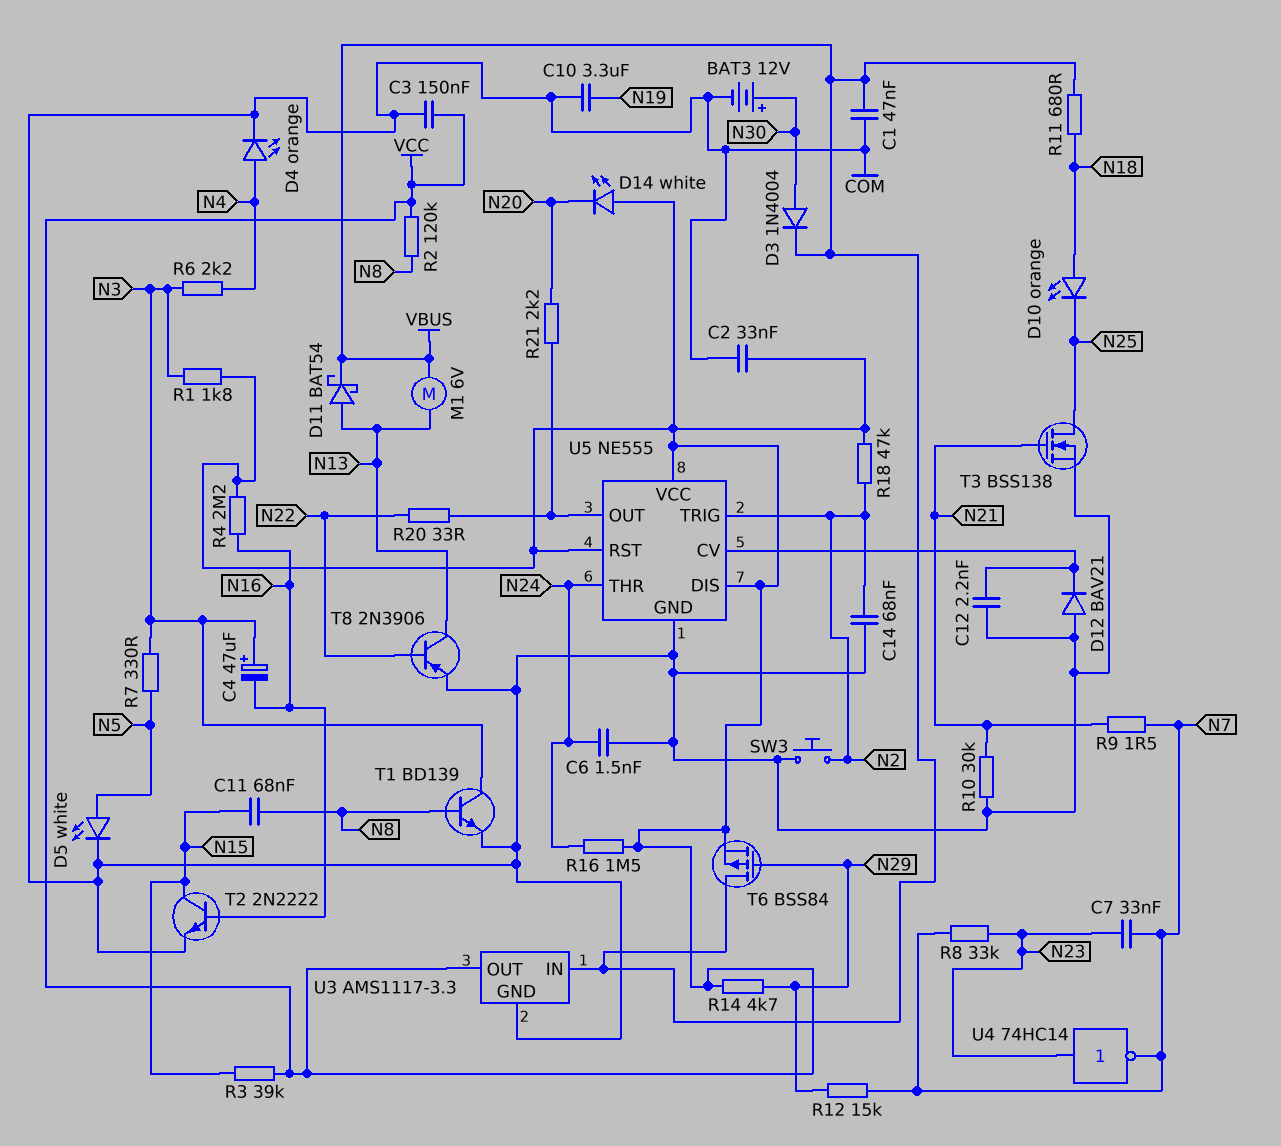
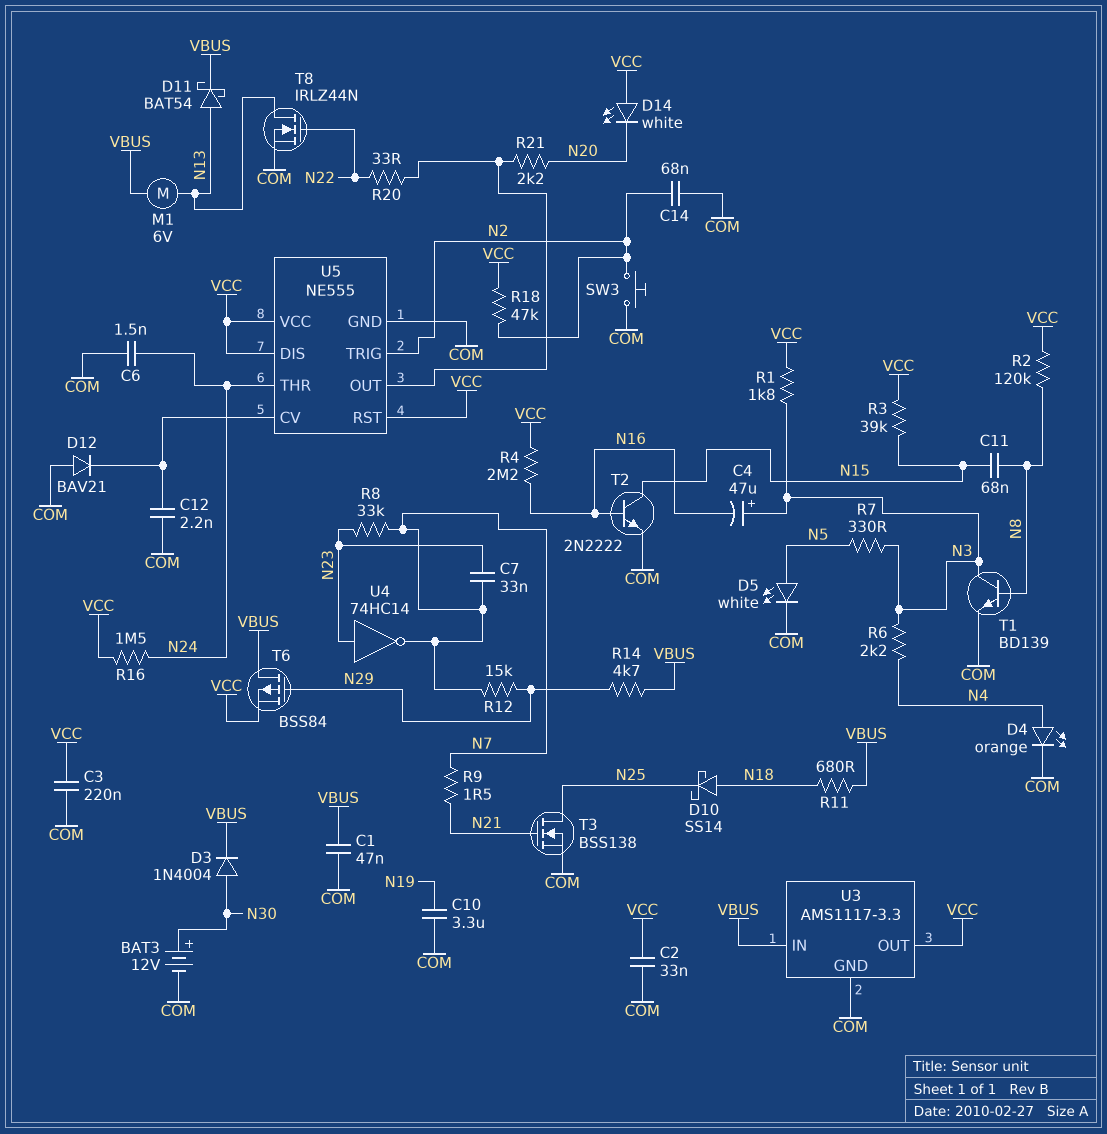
C3: 150nF (COM, VCC) -> 220nF (COM, VCC)
D10: LED orange (A N18, K N25) -> schottky SS14 (A N18, K N25)
R10: 30k (COM, N21) -> none
R14: 4.7k (N29, VCC) -> 4.7k (N29, VBUS)
T8: PNP 2N3906 (B N22, C N13, E COM) -> NMOS IRLZ44N (G N22, D N13, S COM)

